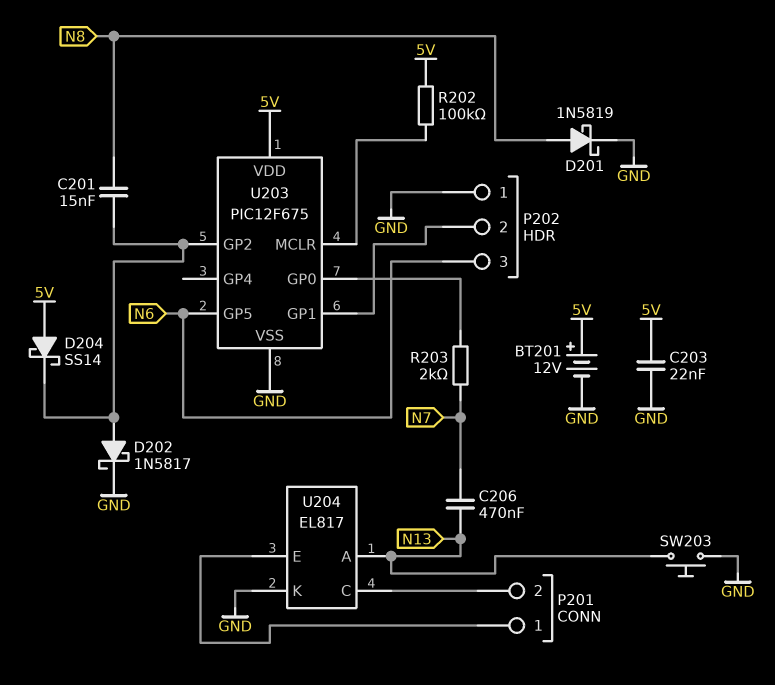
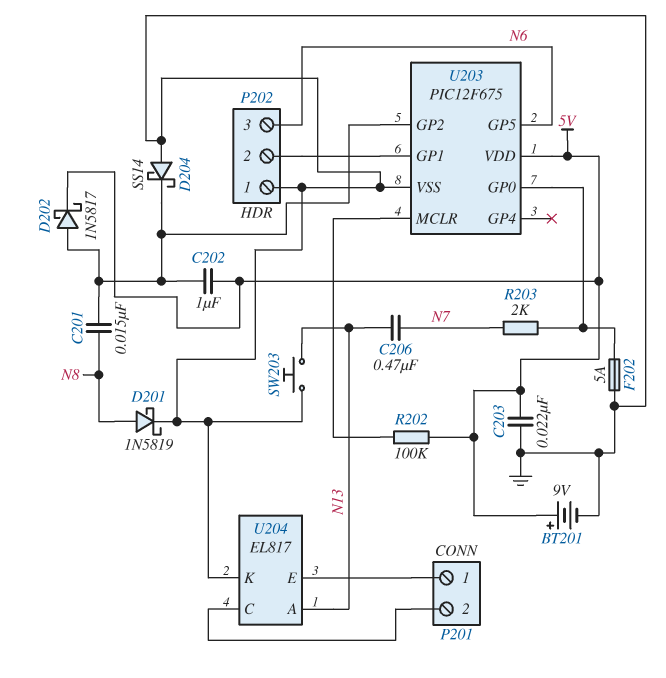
BT201: 12V (plus 5V, minus GND) -> 9V (plus 5V, minus GND)
C202: none -> 1uF (5V, U203/GP2)
D202: schottky 1N5817 (A U203/GP2, K GND) -> schottky 1N5817 (A U203/GP2, K 5V)
D204: schottky SS14 (A 5V, K U203/GP2) -> schottky SS14 (A GND, K U203/GP2)
F202: none -> 5A (GND, U203/GP0)

